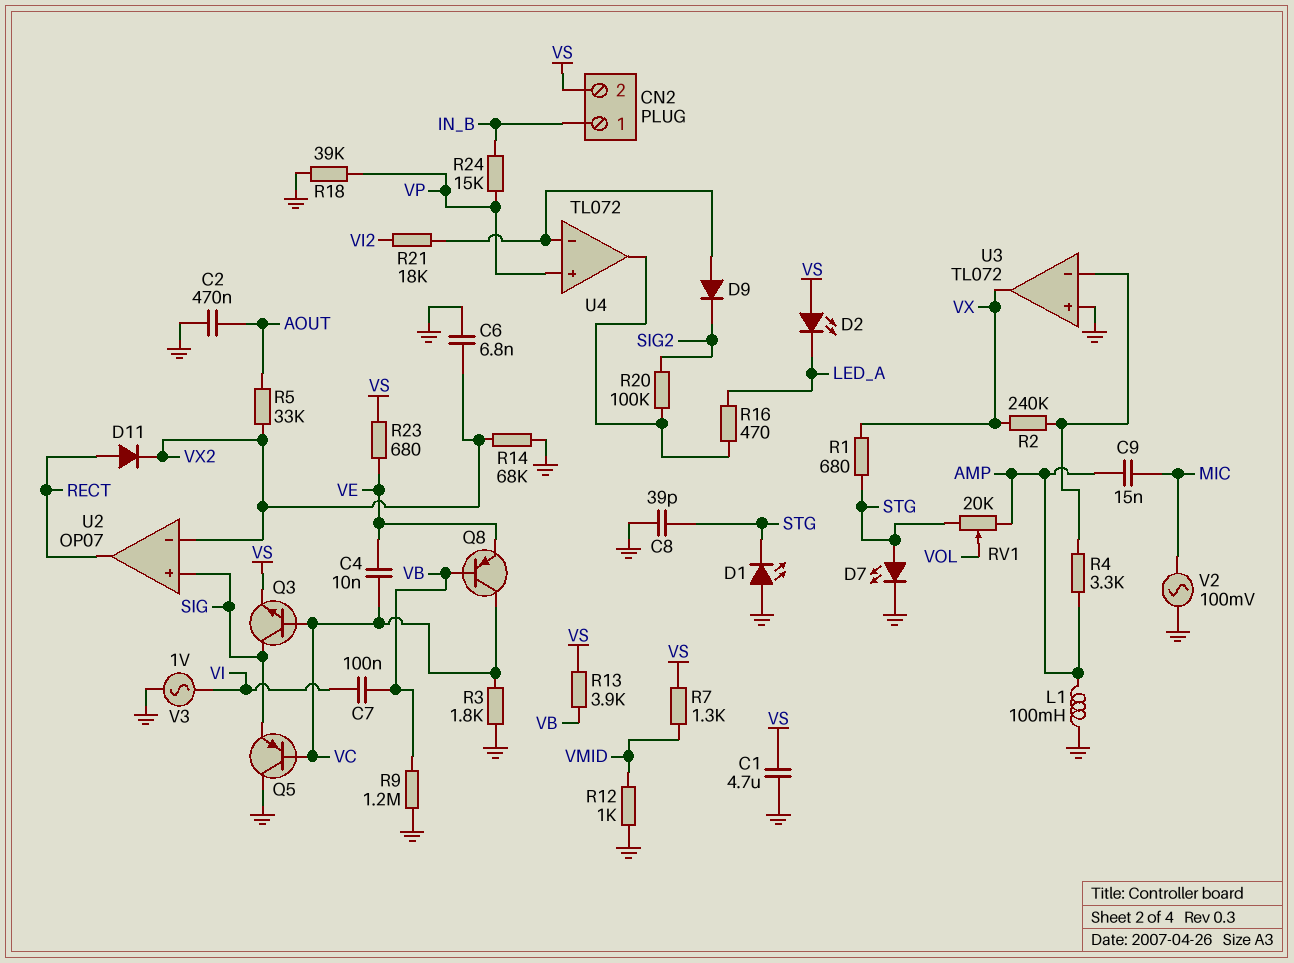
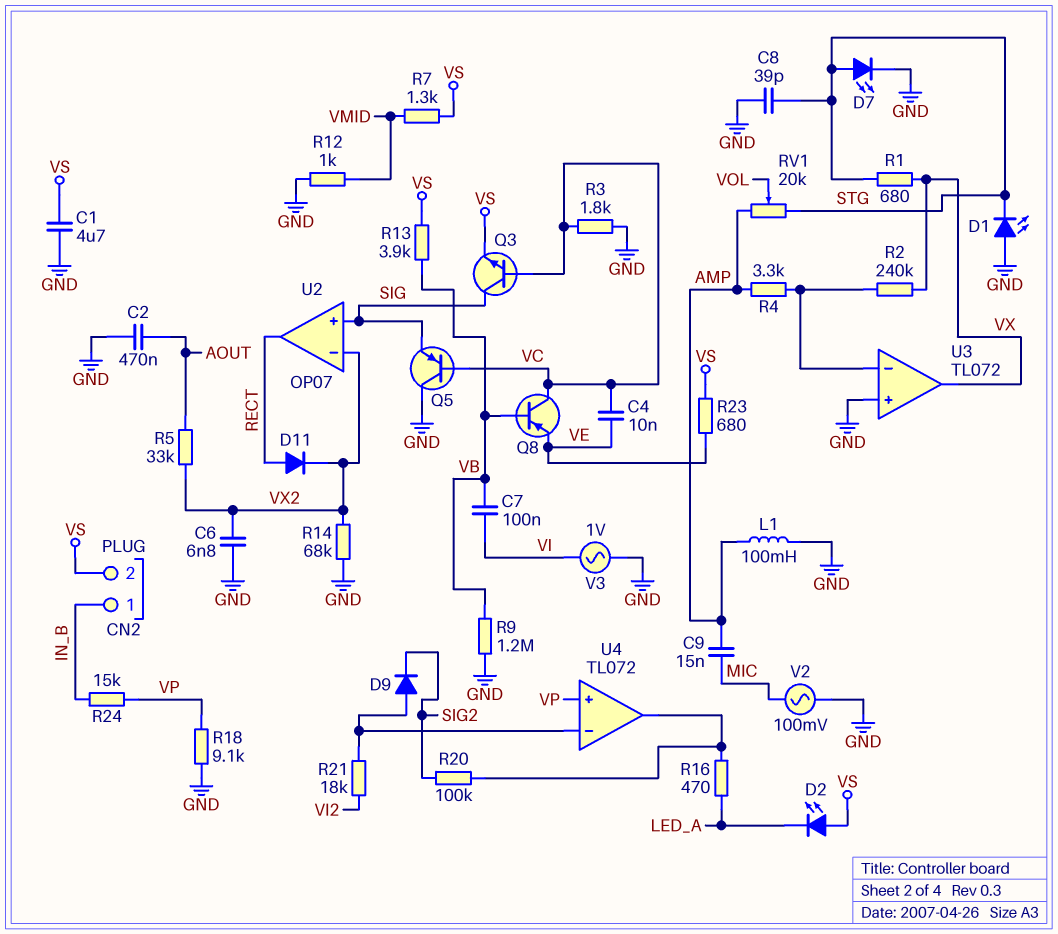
R18: 39k (GND, VP) -> 9.1k (GND, VP)

